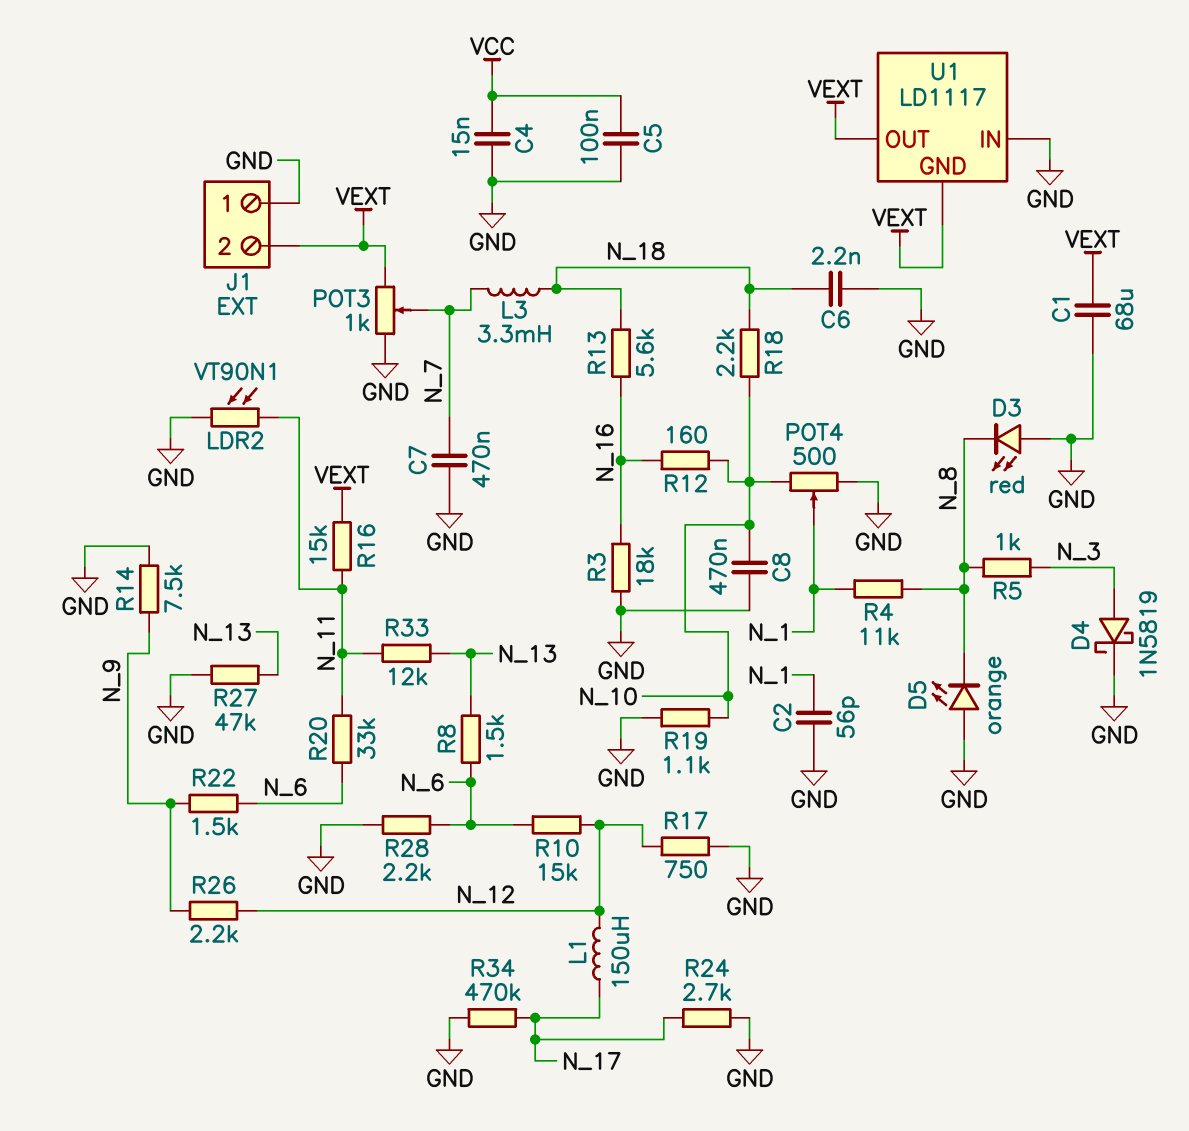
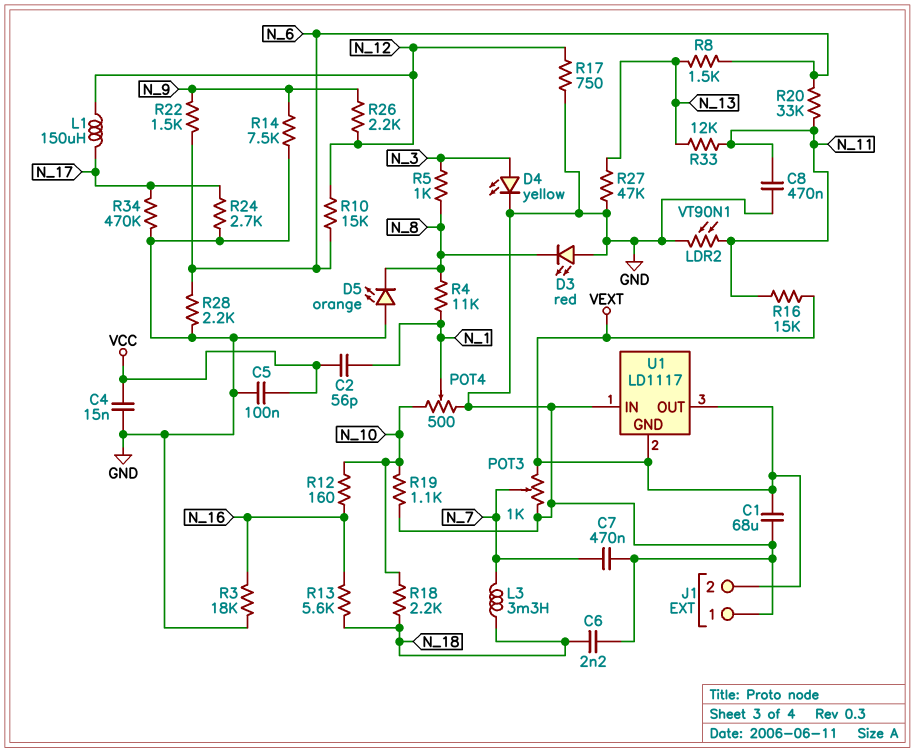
C2: 56pF (GND, N_1) -> 56pF (N_1, VCC)
C8: 470nF (GND, N_10) -> 470nF (GND, N_11)
D4: schottky 1N5819 (A N_3, K GND) -> LED yellow (A N_3, K GND)

